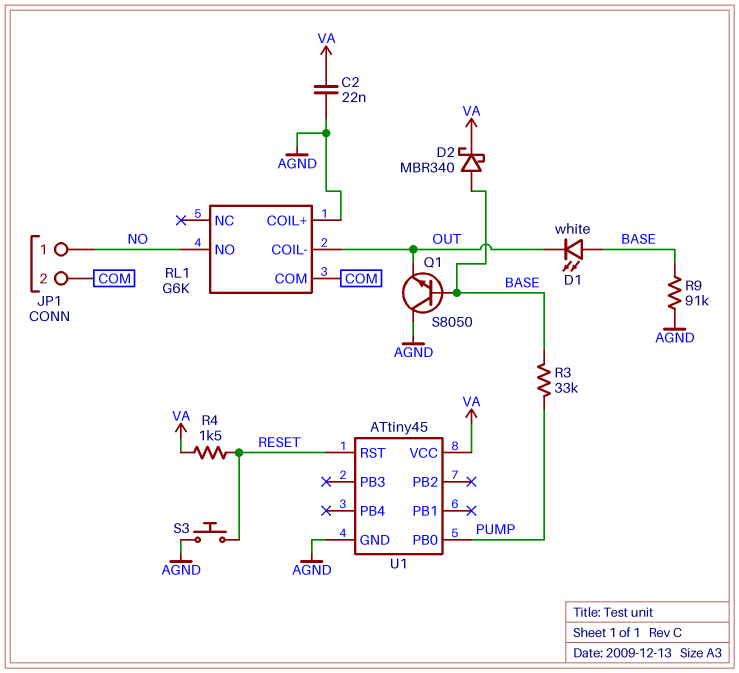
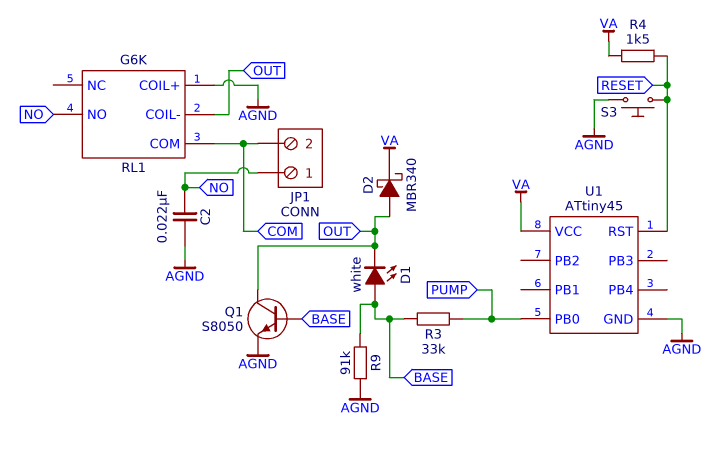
C2: 22nF (AGND, VA) -> 22nF (AGND, NO)
D2: schottky MBR340 (A BASE, K VA) -> schottky MBR340 (A OUT, K VA)
Q1: NPN S8050 (B BASE, C AGND, E OUT) -> NPN S8050 (B BASE, C OUT, E AGND)

